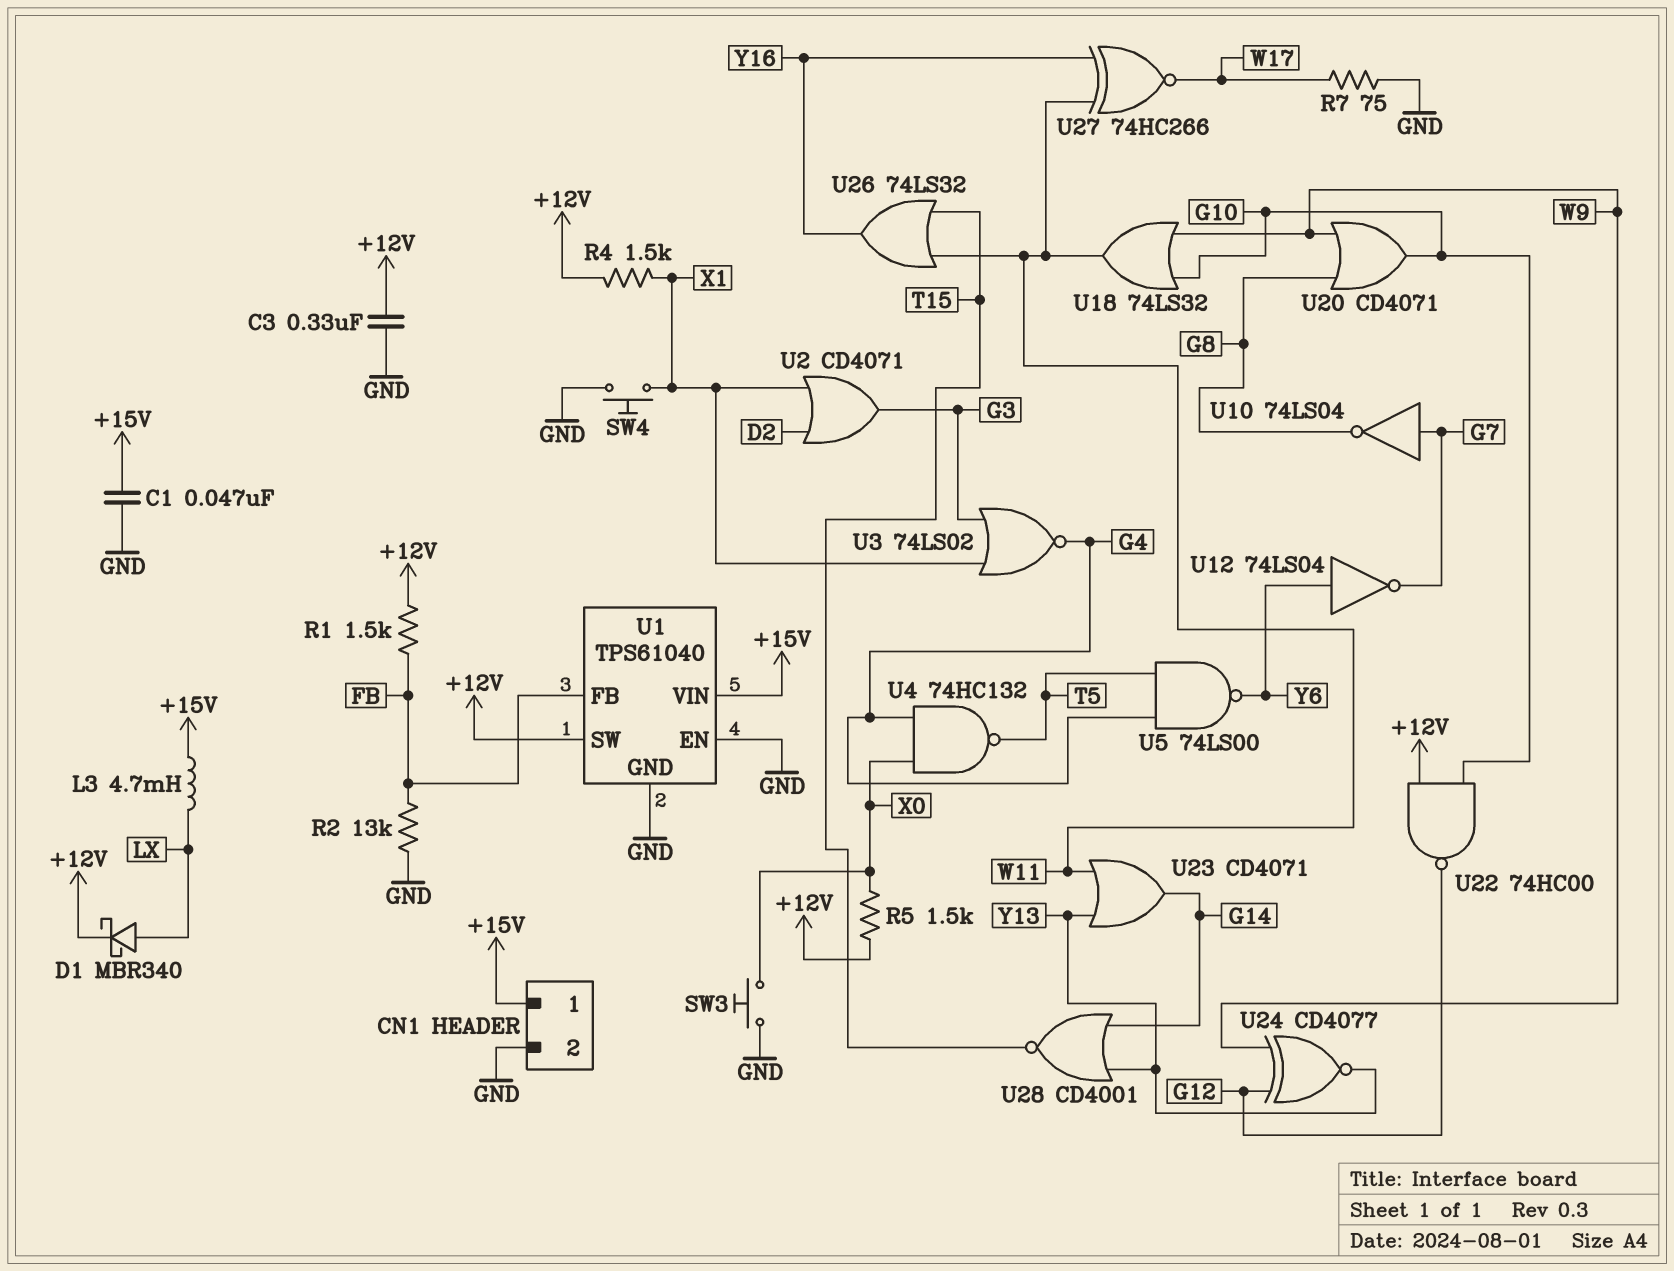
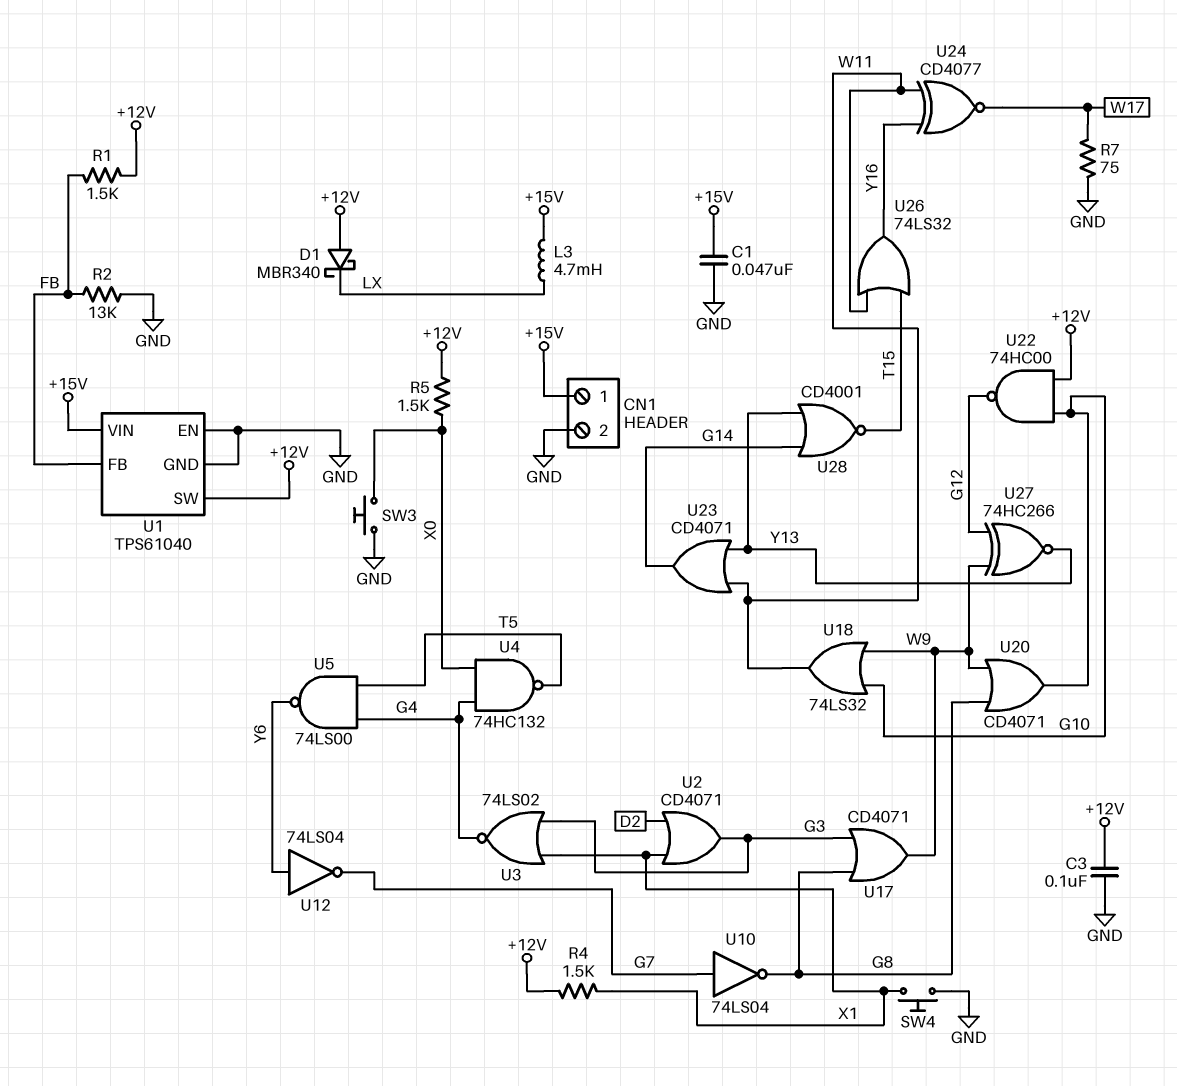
C3: 330nF (+12V, GND) -> 100nF (+12V, GND)
D1: schottky MBR340 (A LX, K +12V) -> schottky MBR340 (A +12V, K LX)
U17: none -> OR CD4071 (in G3, in G8, out W9)
U24: XNOR CD4077 (in G12, in W9, out Y13) -> XNOR CD4077 (in W11, in Y16, out W17)
U27: XNOR 74HC266 (in W11, in Y16, out W17) -> XNOR 74HC266 (in G12, in W9, out Y13)

